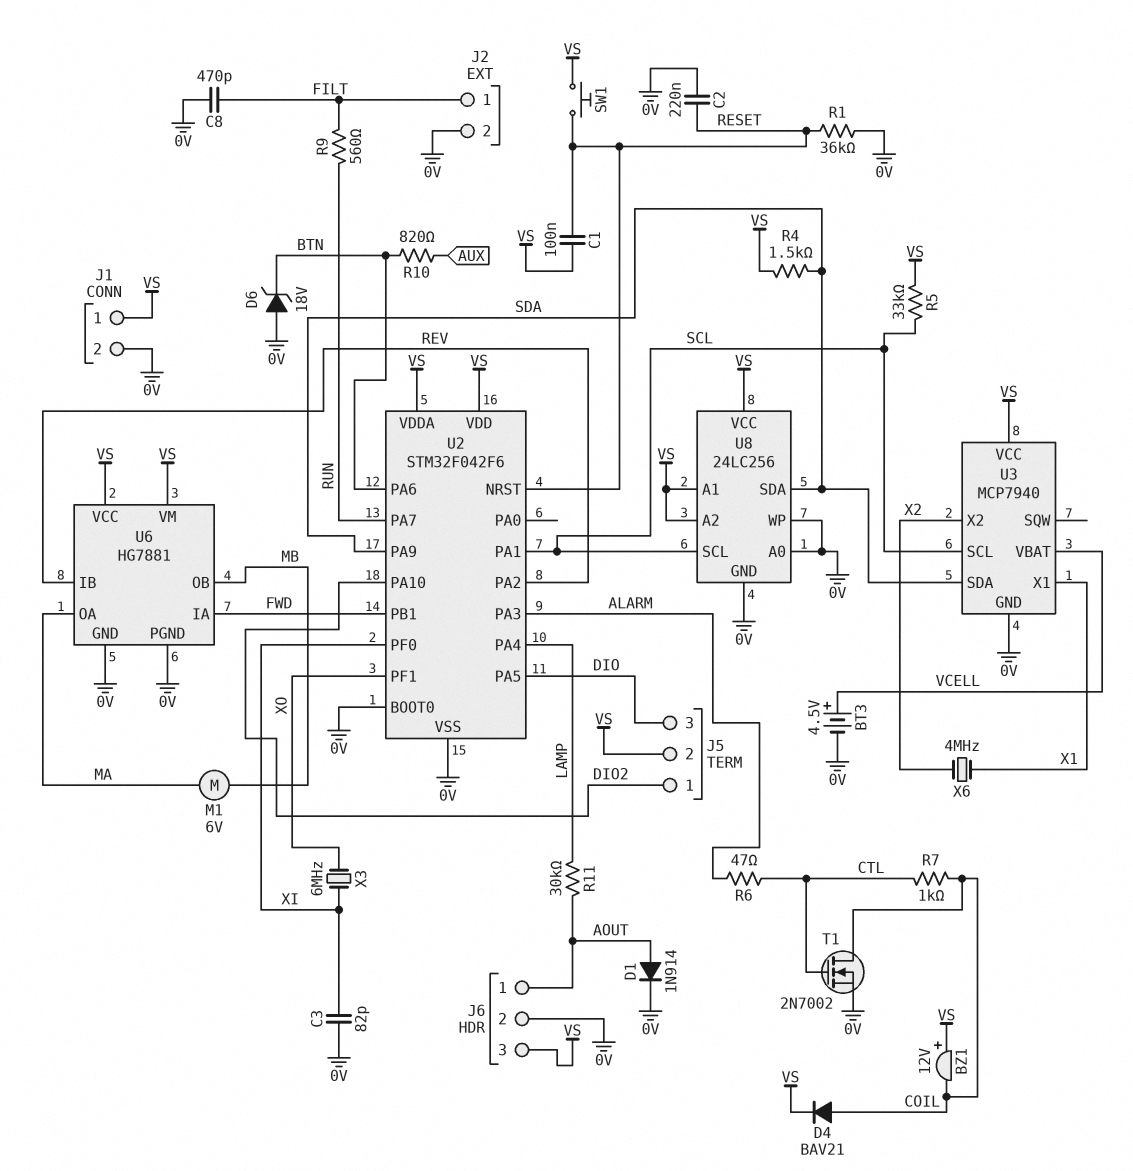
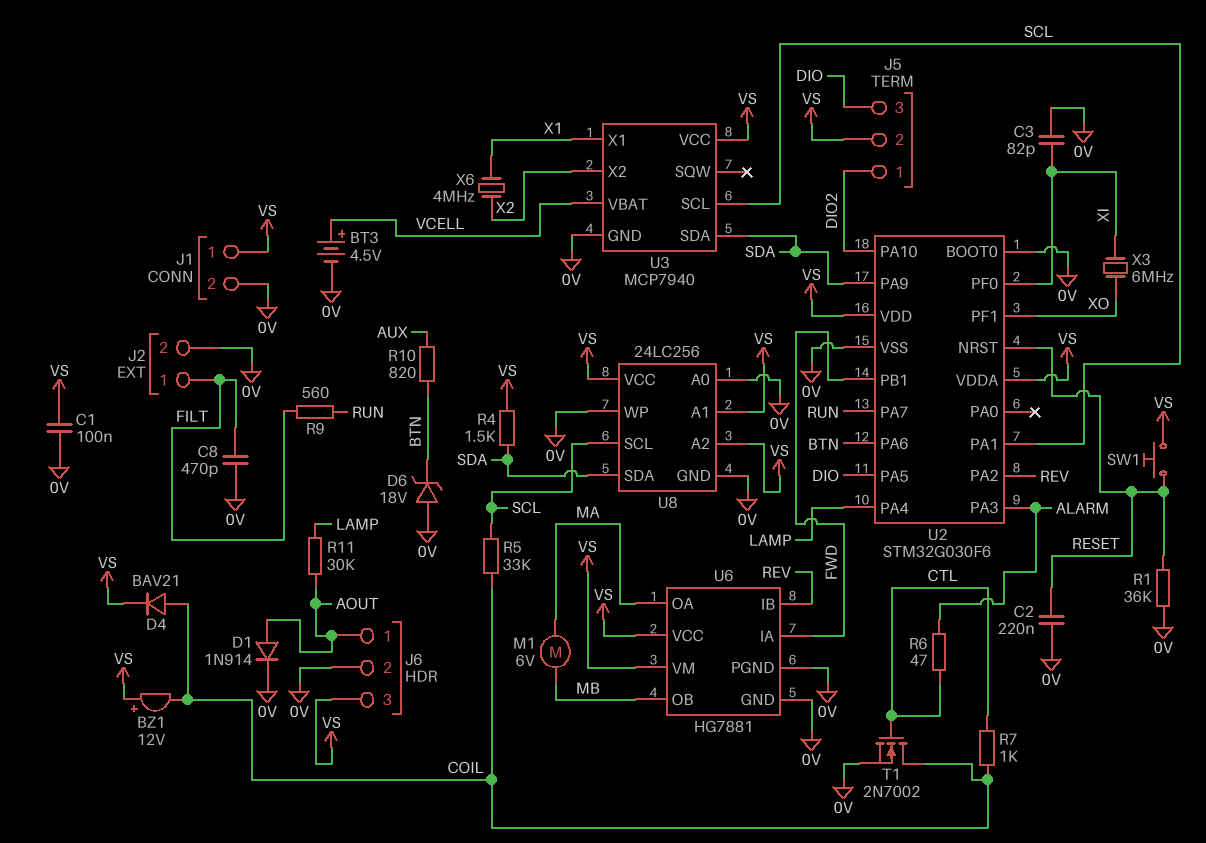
C1: 100nF (RESET, VS) -> 100nF (0V, VS)
R5: 33k (SCL, VS) -> 33k (COIL, SCL)
U2: STM32F042F6 -> STM32G030F6

